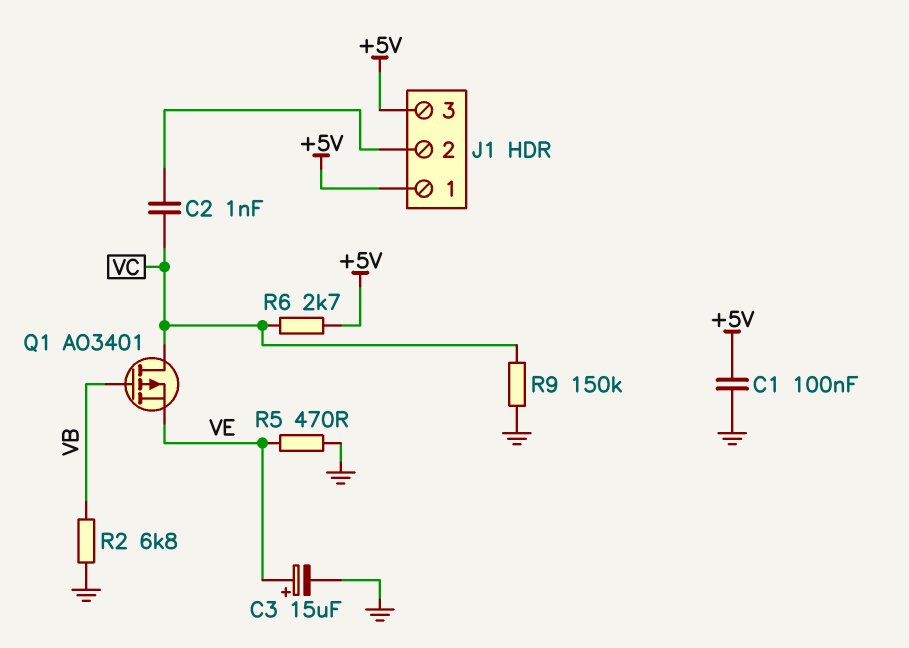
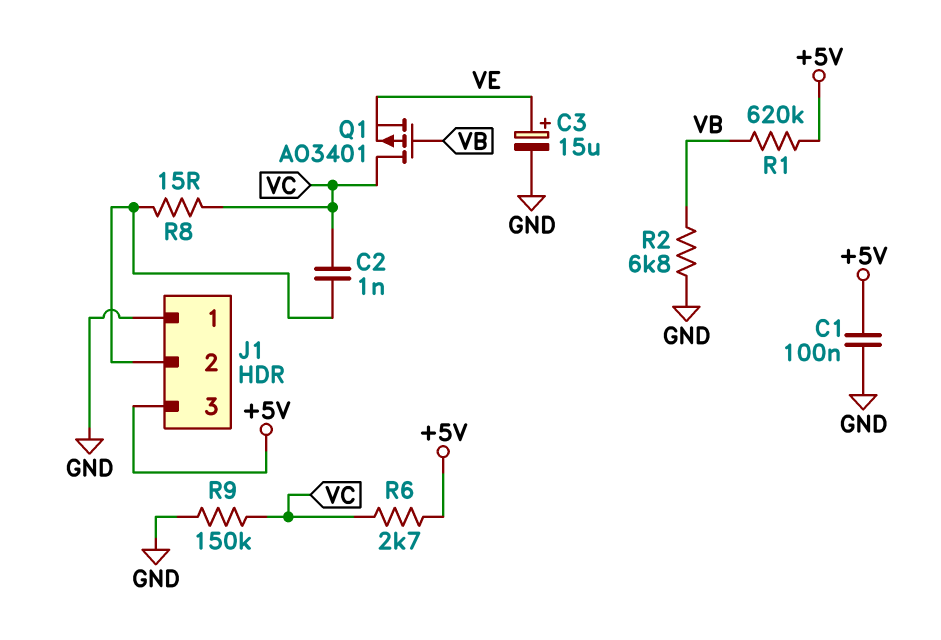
J1 pin 1: +5V -> GND
R1: none -> 620k (+5V, VB)
R5: 470 (GND, VE) -> none
R8: none -> 15 (J1/2, VC)

